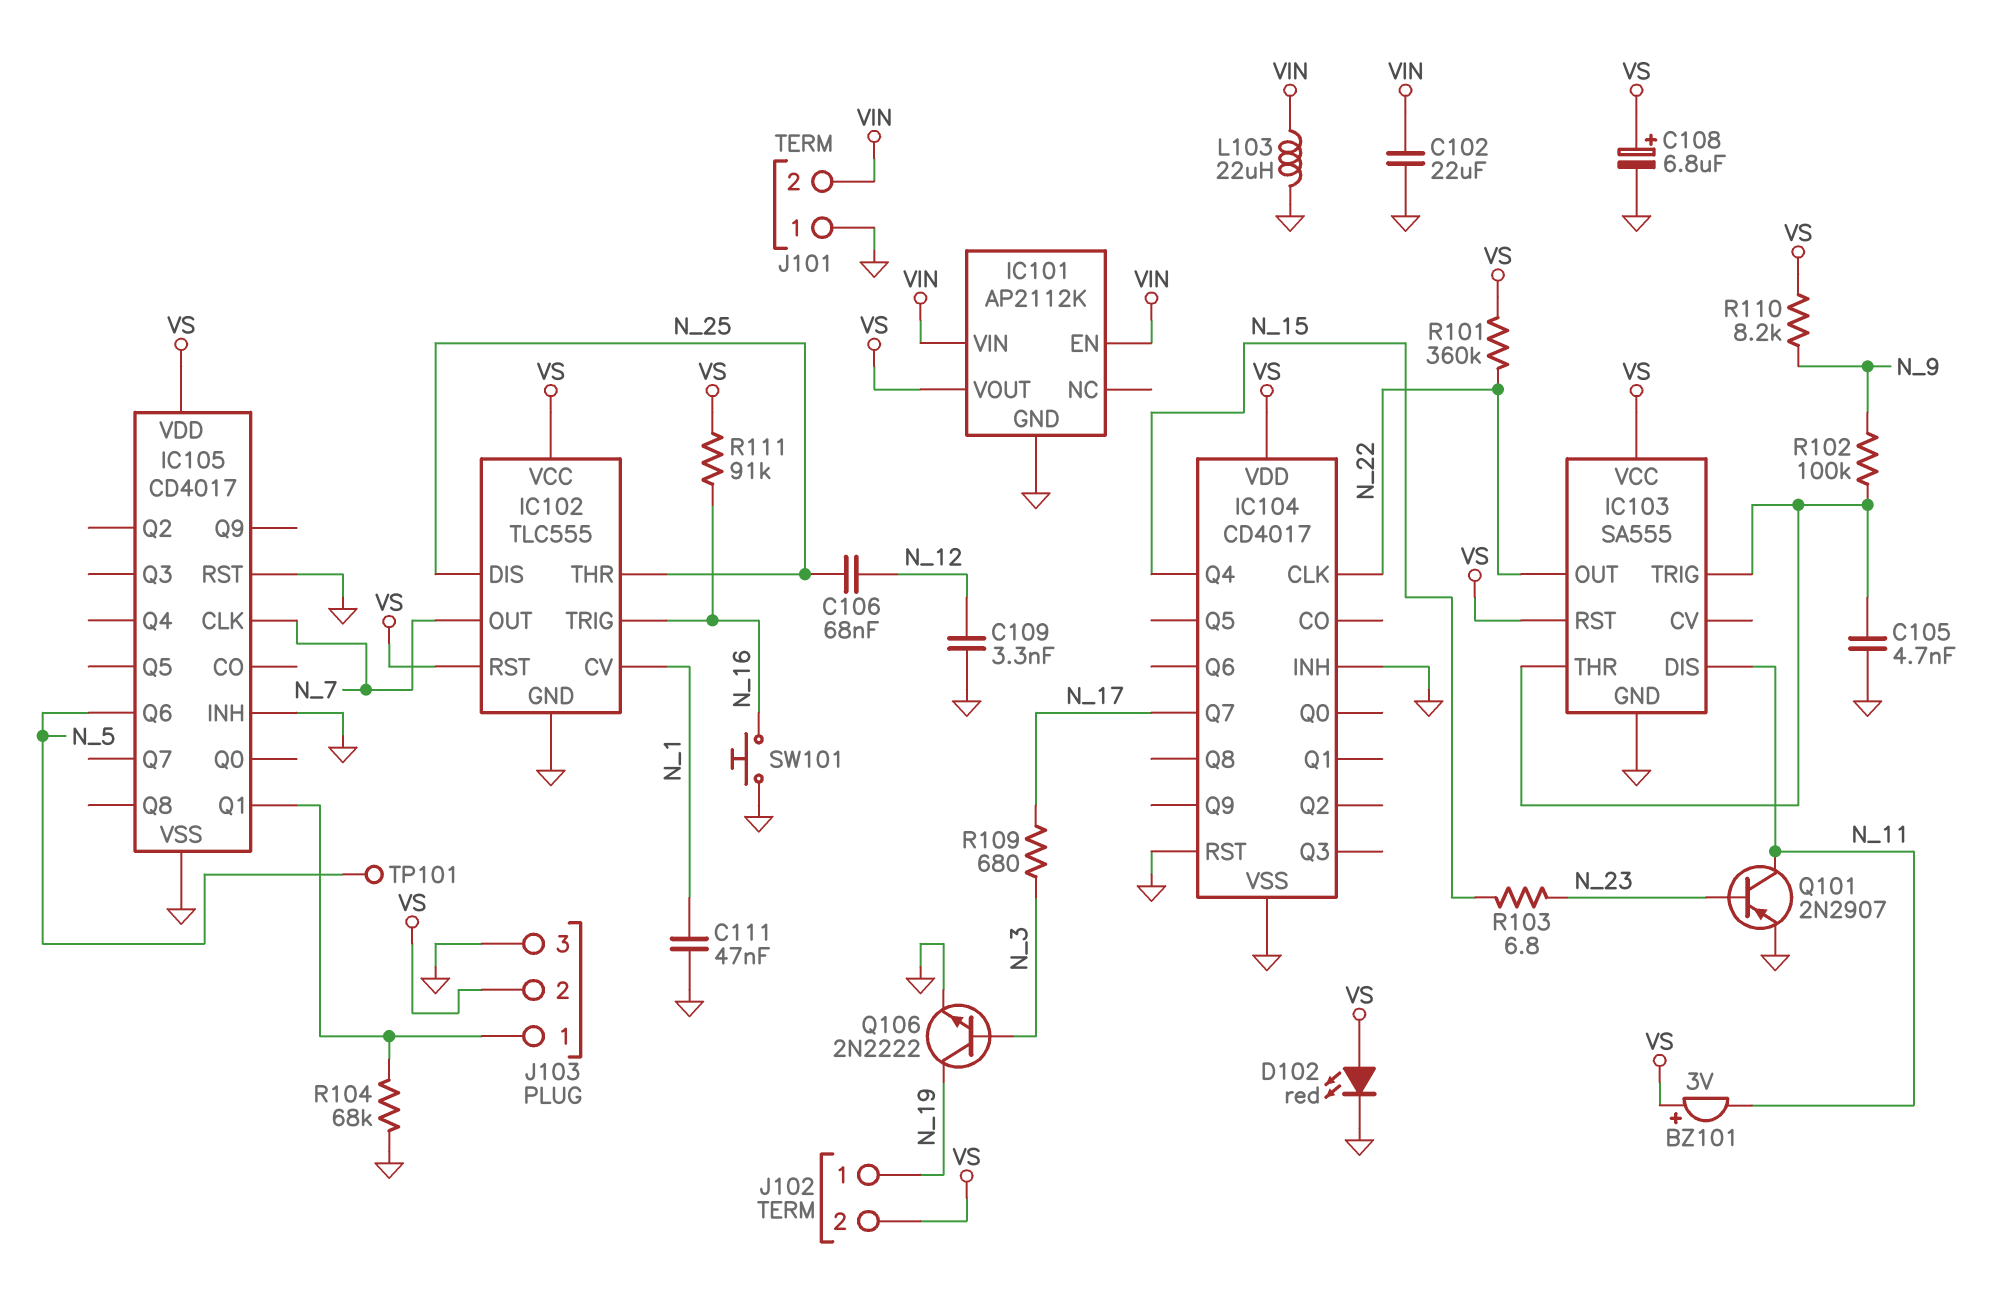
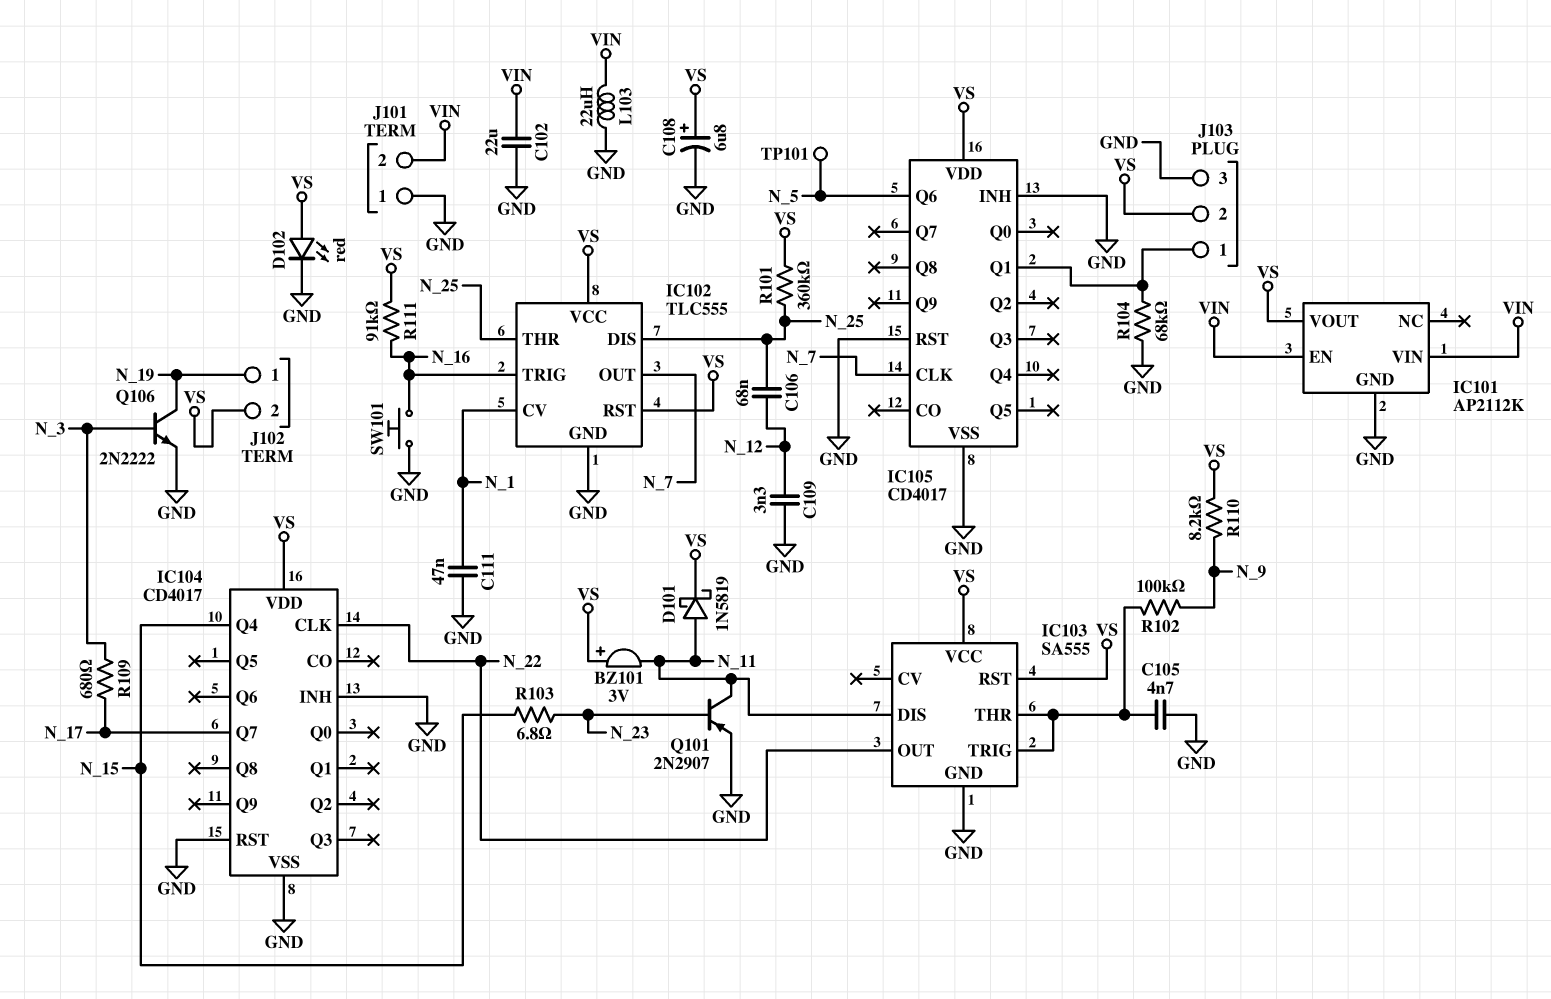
D101: none -> schottky 1N5819 (A N_11, K VS)
R101: 360k (N_22, VS) -> 360k (N_25, VS)

